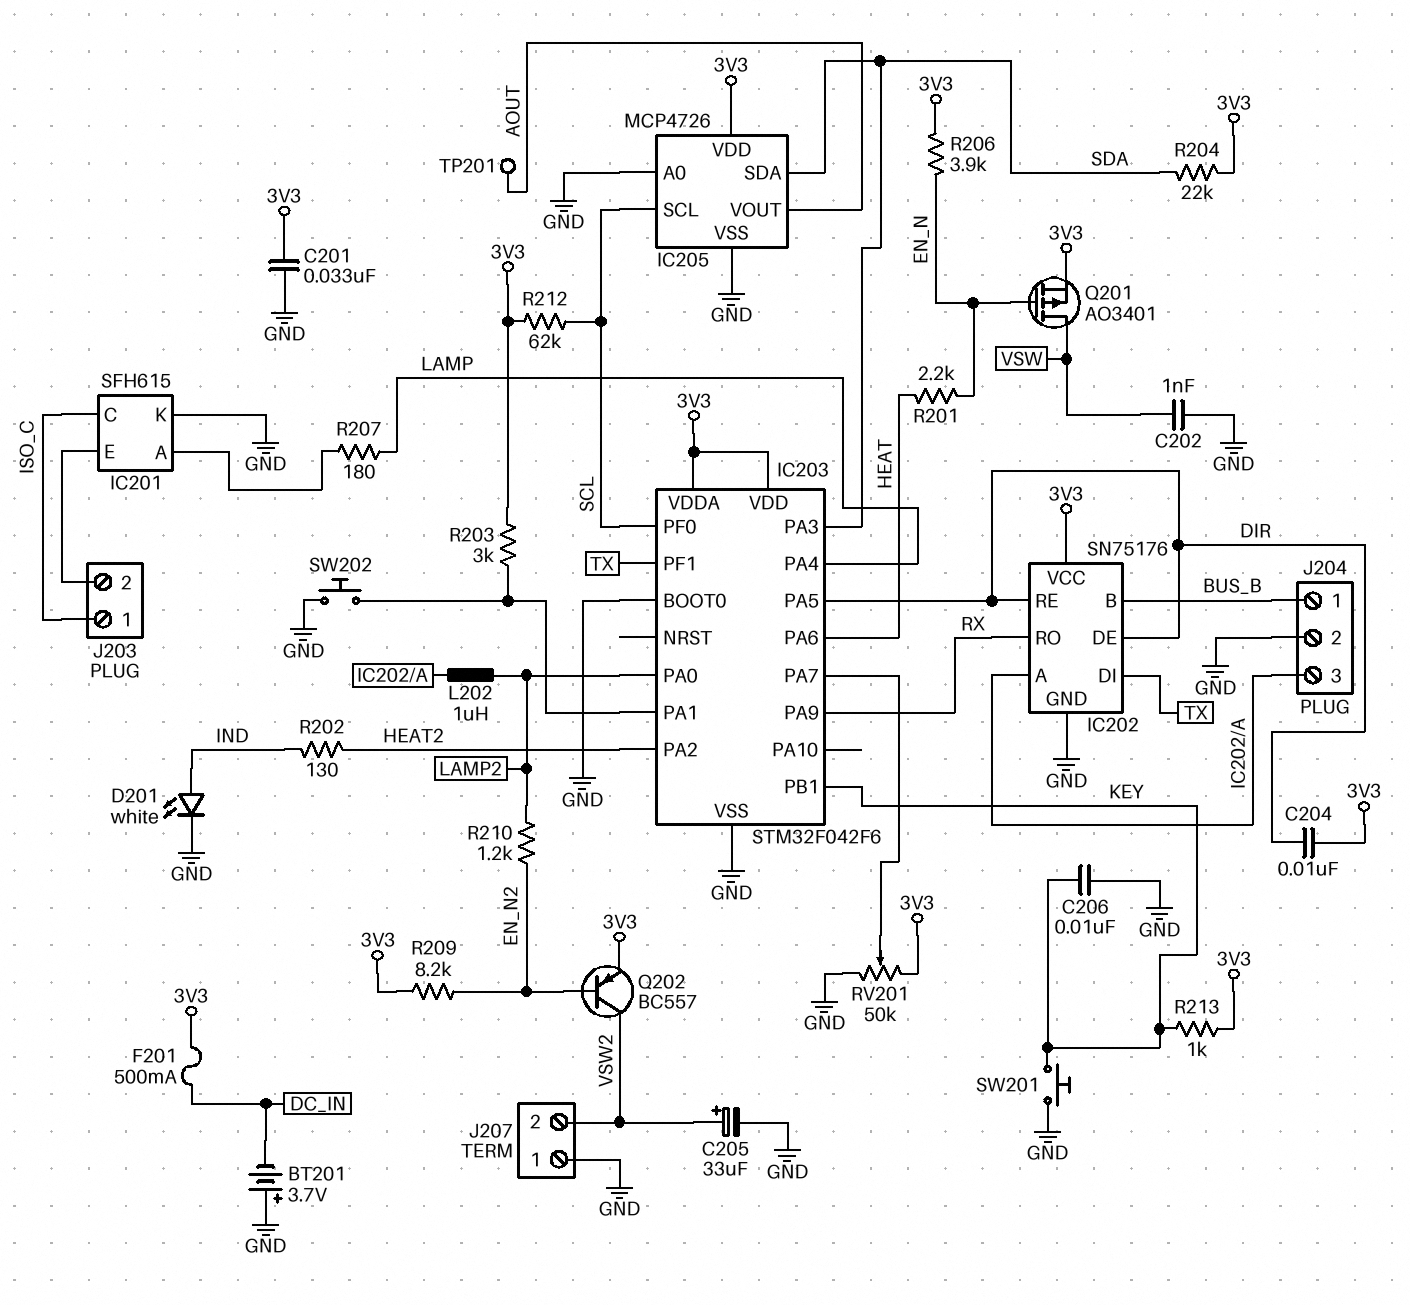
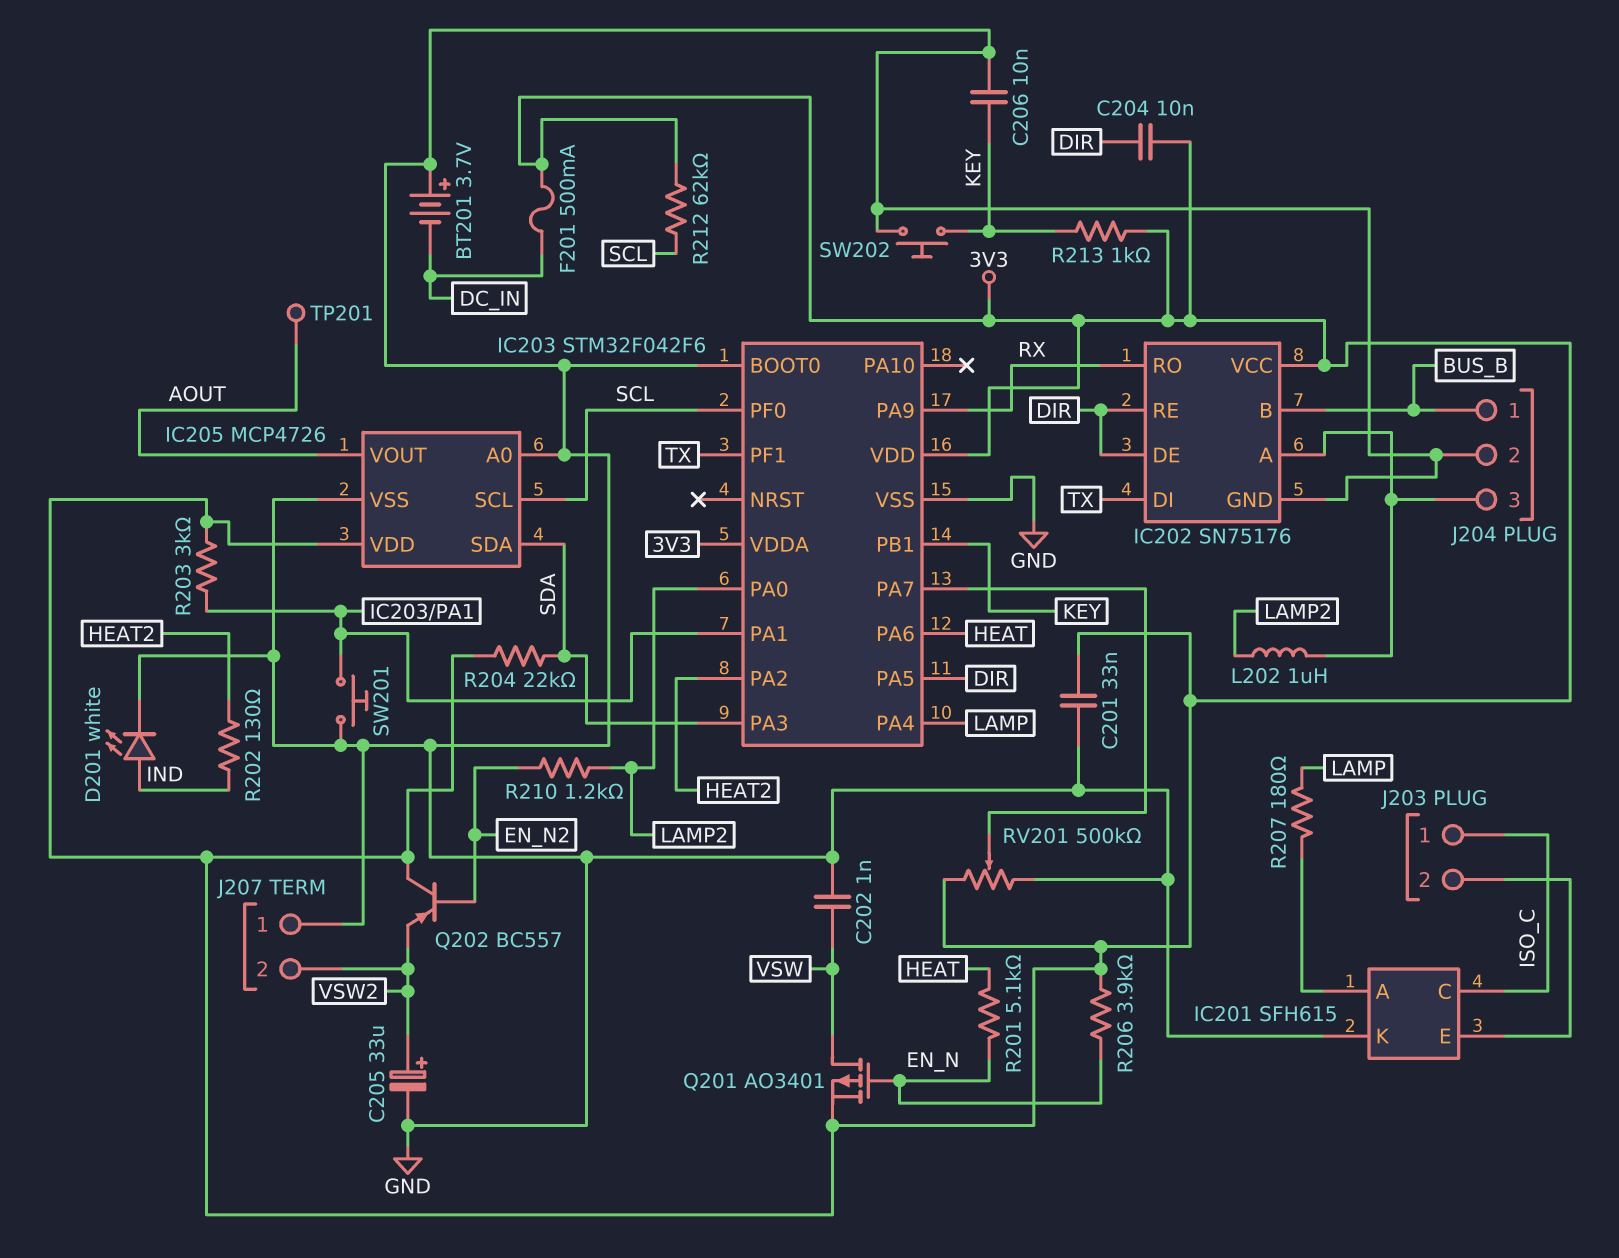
Q202: PNP BC557 (B EN_N2, C VSW2, E 3V3) -> PNP BC557 (B EN_N2, C 3V3, E VSW2)
R201: 2.2k (EN_N, HEAT) -> 5.1k (EN_N, HEAT)
R209: 8.2k (3V3, EN_N2) -> none
RV201: 50k (3V3, GND, wiper IC203/PA7) -> 500k (3V3, GND, wiper IC203/PA7)
SW201: button (GND, KEY) -> button (GND, IC203/PA1)
SW202: button (GND, IC203/PA1) -> button (GND, KEY)

